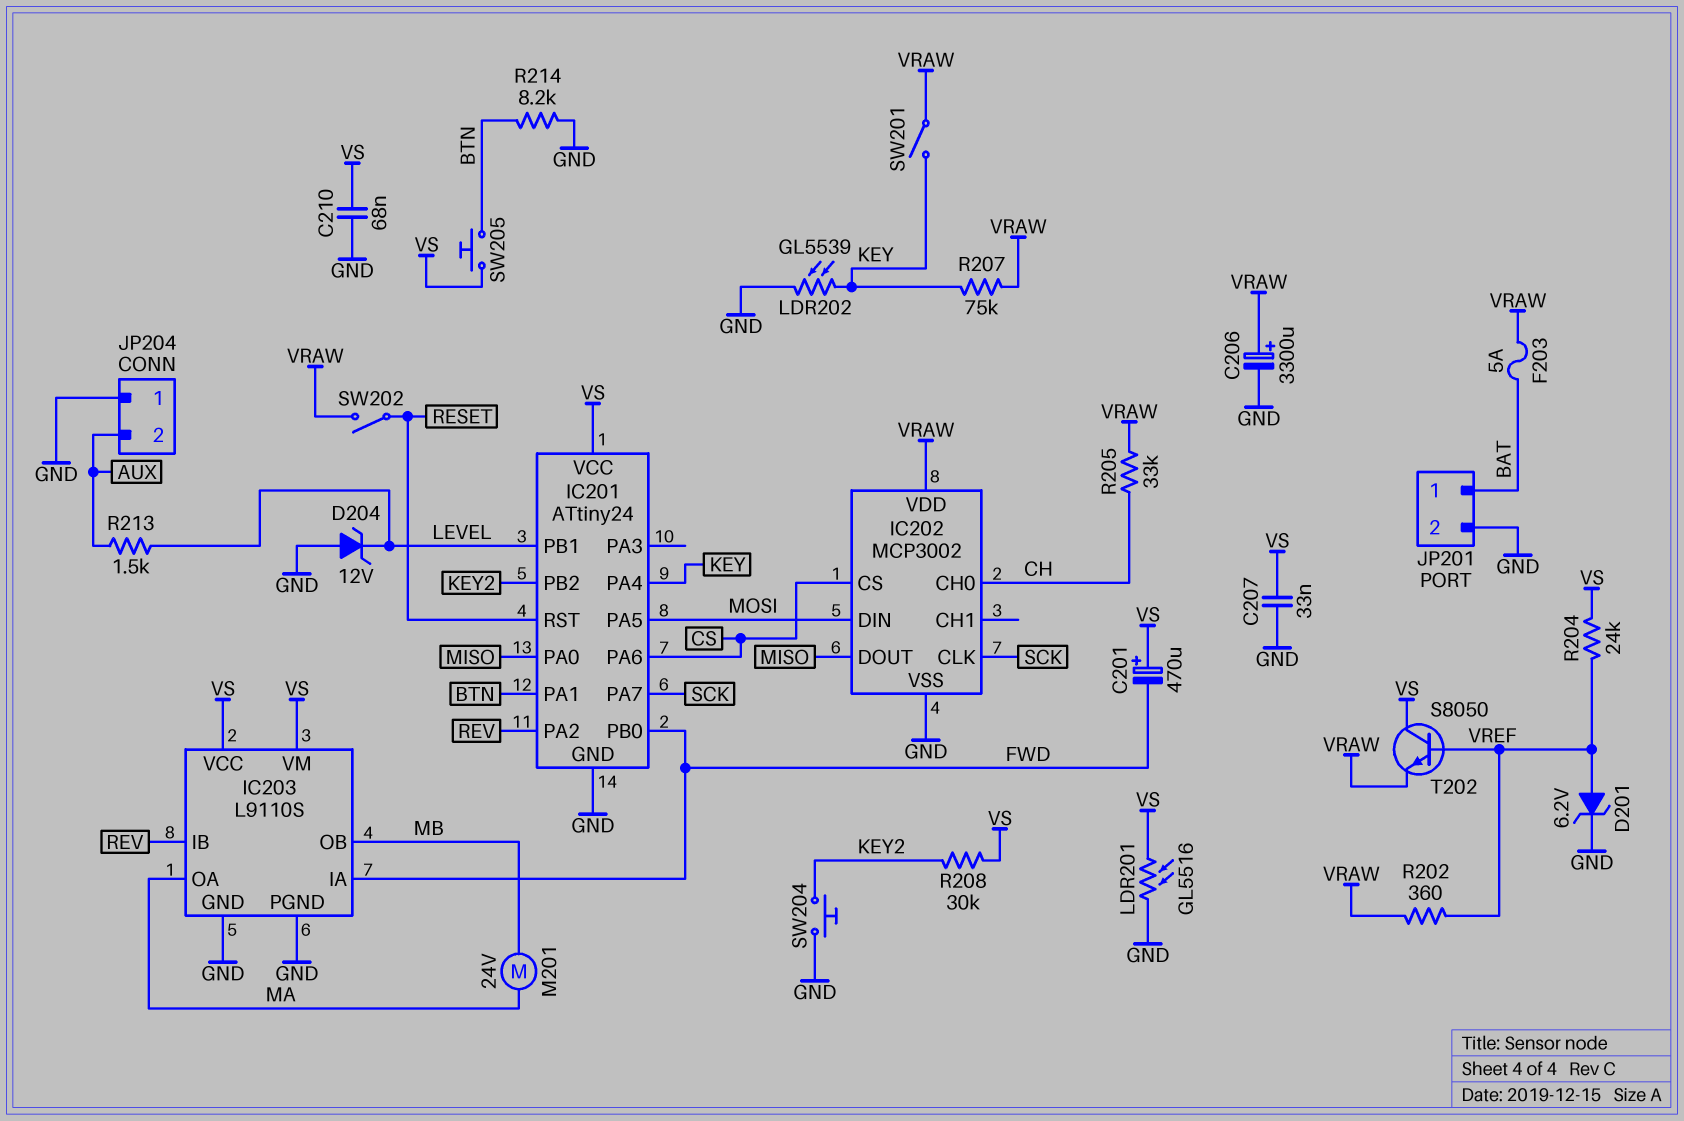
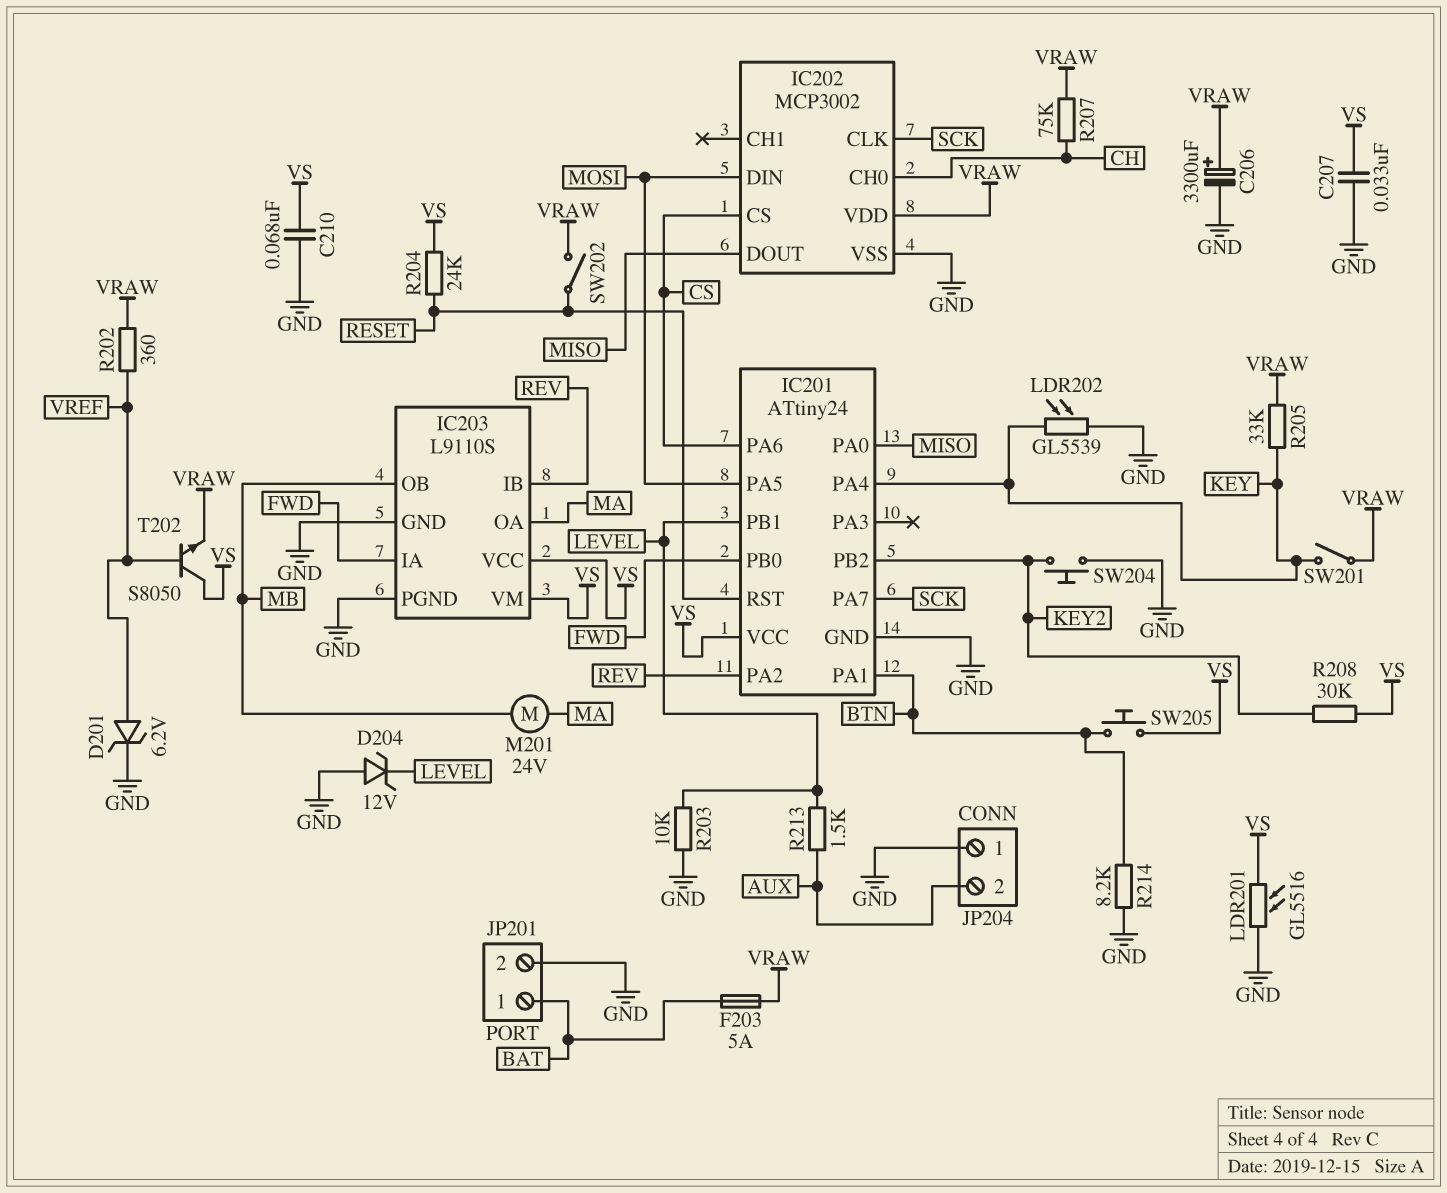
C201: 470uF (plus VS, minus FWD) -> none
R203: none -> 10k (GND, LEVEL)
R204: 24k (VREF, VS) -> 24k (RESET, VS)
R205: 33k (CH, VRAW) -> 33k (KEY, VRAW)
R207: 75k (KEY, VRAW) -> 75k (CH, VRAW)

